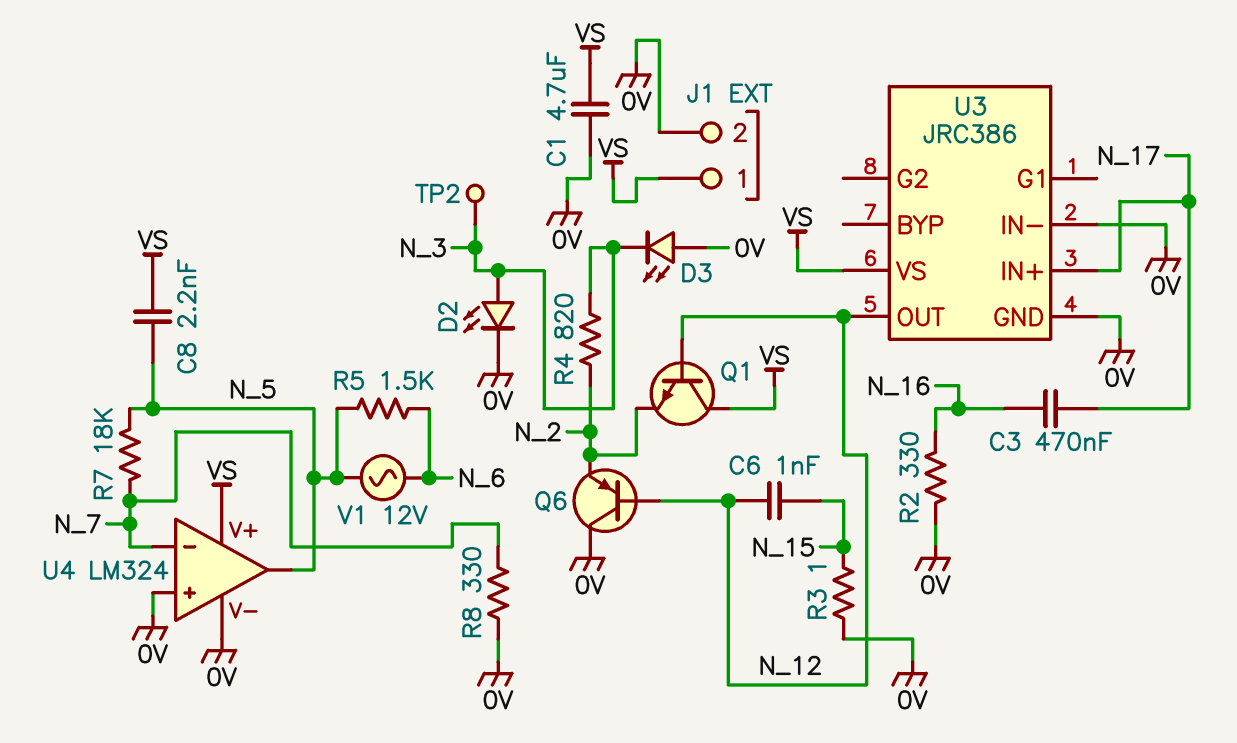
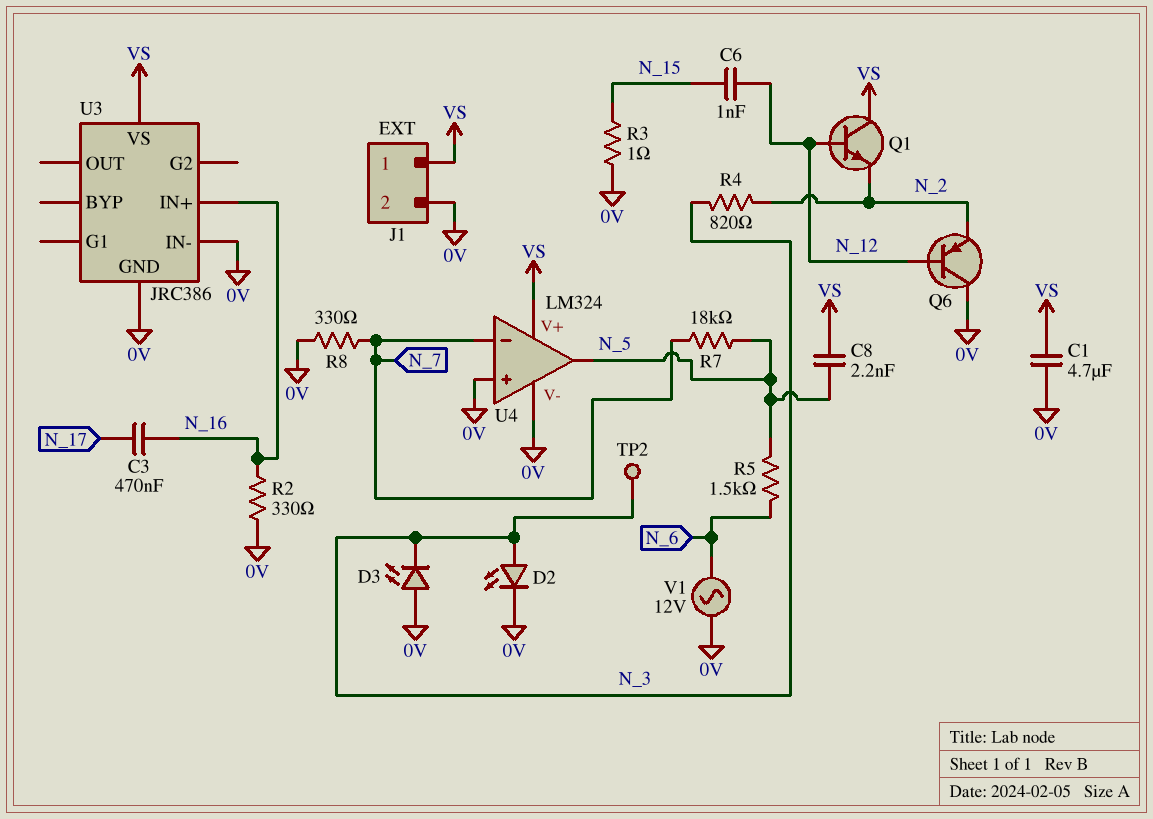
U3 pin IN+: N_17 -> N_16
U3 pin OUT: N_12 -> none
V1: AC 12V (N_5, N_6) -> AC 12V (0V, N_6)

